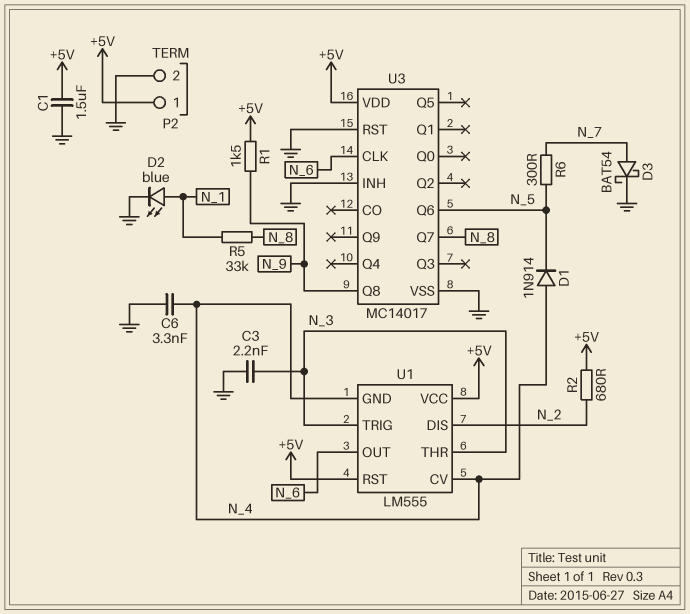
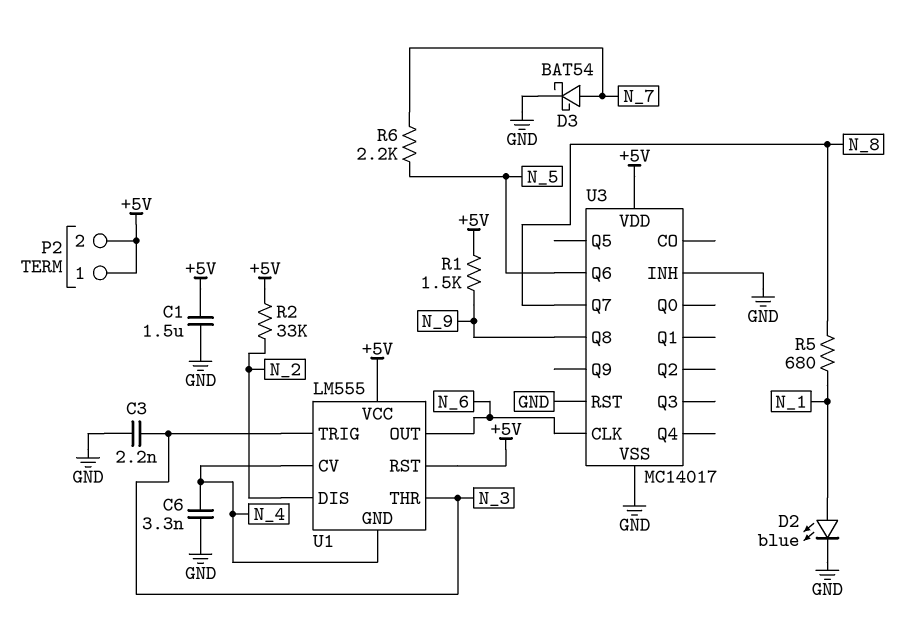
D1: diode 1N914 (A N_4, K N_5) -> none
P2 pin 2: GND -> +5V
R2: 680 (+5V, N_2) -> 33k (+5V, N_2)
R5: 33k (N_1, N_8) -> 680 (N_1, N_8)
R6: 300 (N_5, N_7) -> 2.2k (N_5, N_7)

